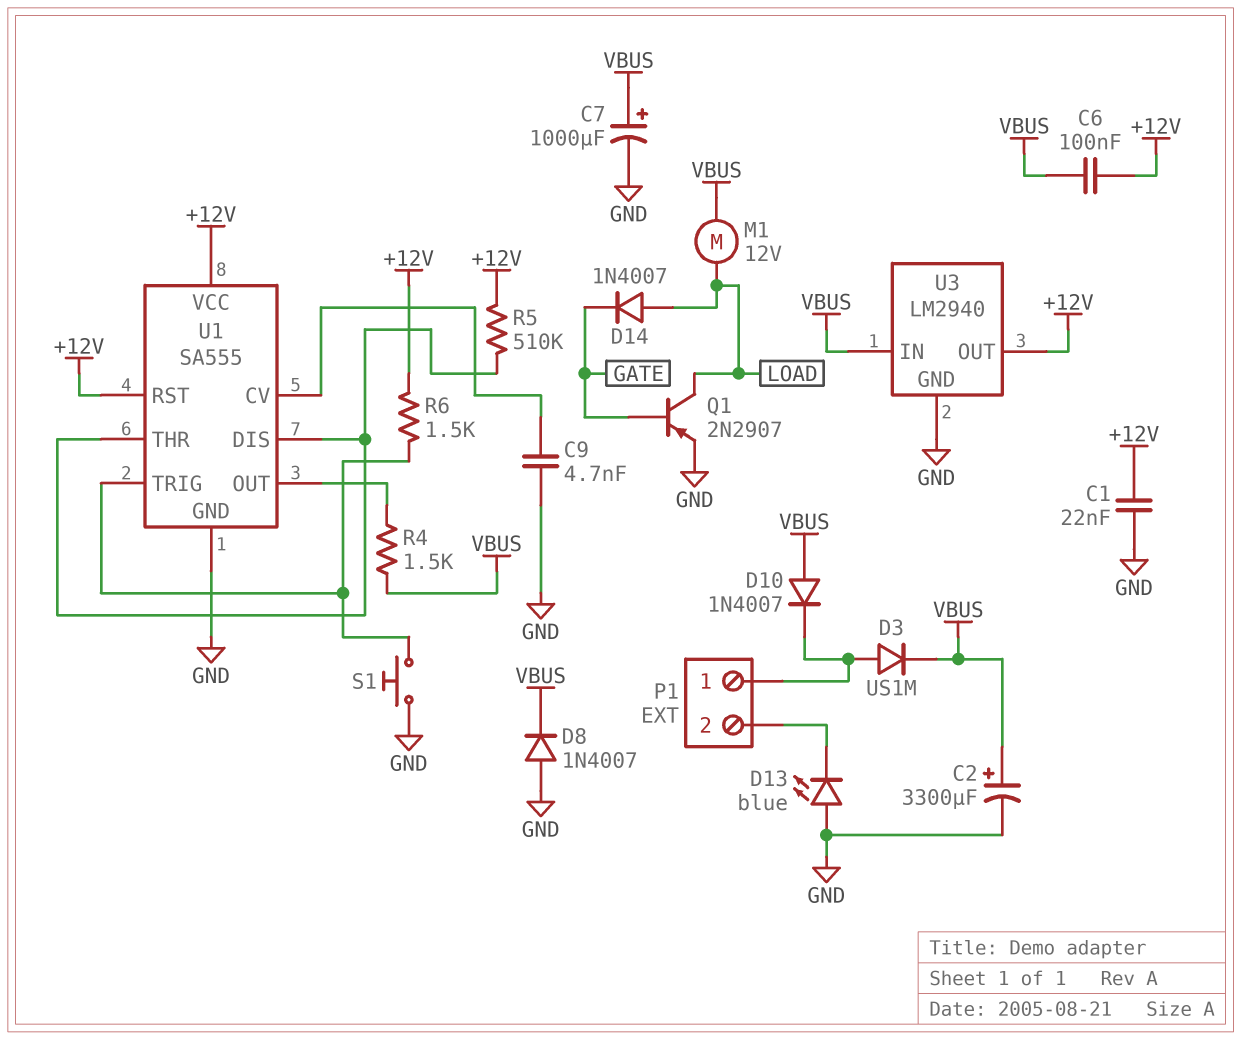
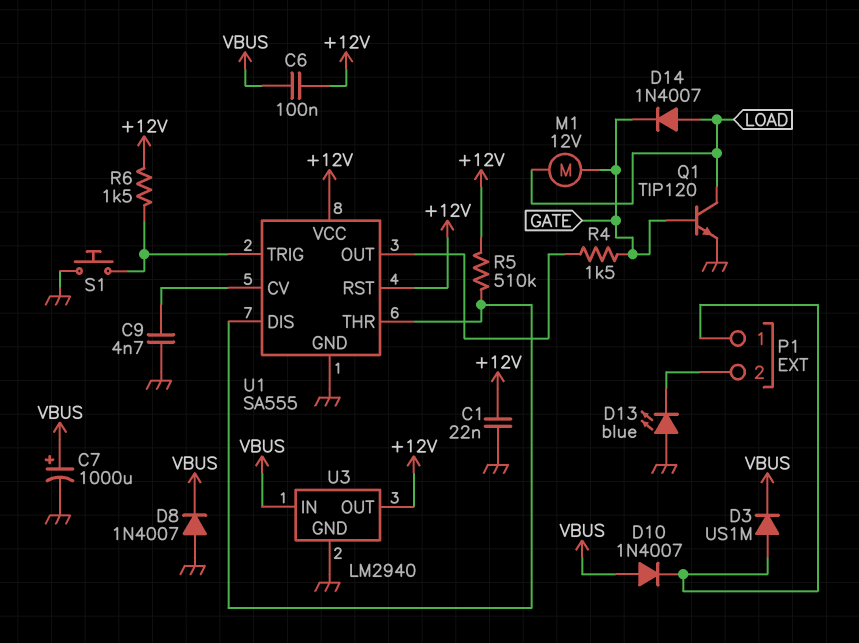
C2: 3300uF (plus VBUS, minus GND) -> none
M1: motor 12V (LOAD, VBUS) -> motor 12V (GATE, LOAD)
Q1: PNP 2N2907 (B GATE, C LOAD, E GND) -> NPN TIP120 (B GATE, C LOAD, E GND)
R4: 1.5k (U1/OUT, VBUS) -> 1.5k (GATE, U1/OUT)

